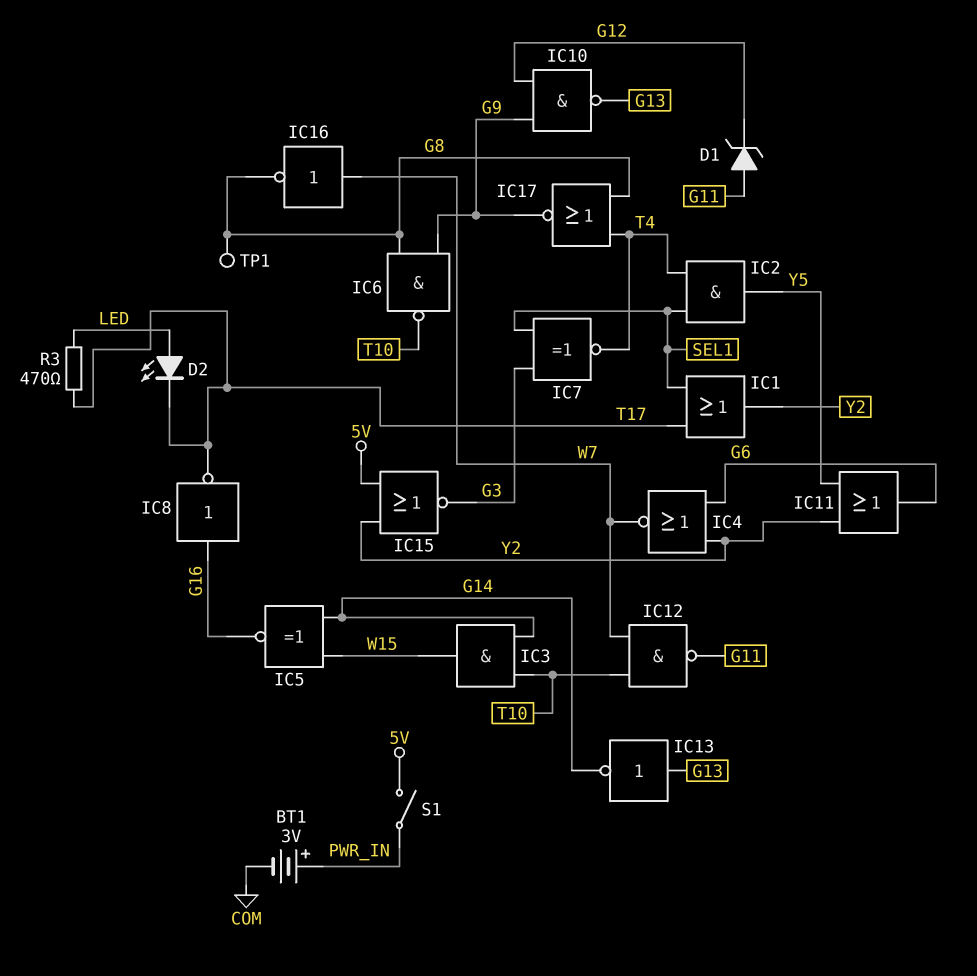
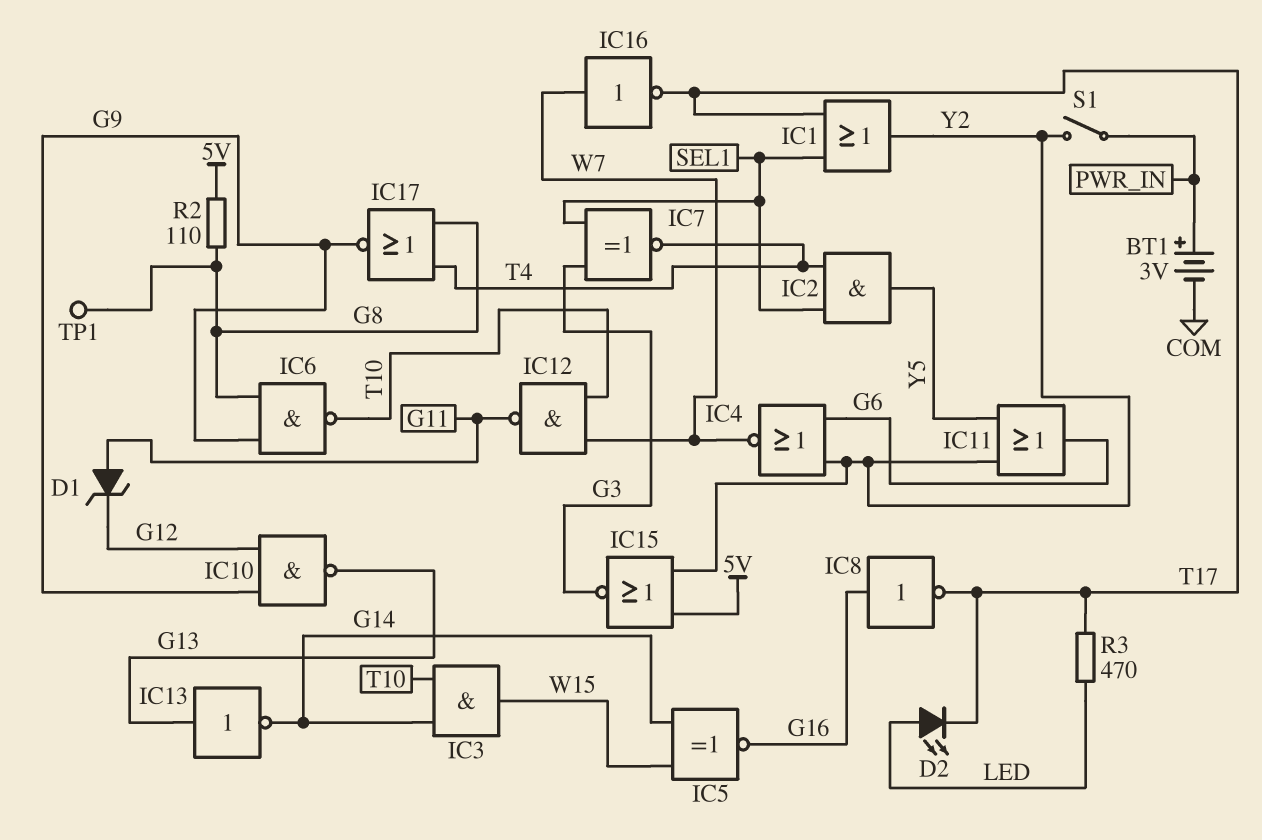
IC16: NOT (in W7, out G8) -> NOT (in W7, out T17)
R2: none -> 110 (5V, G8)
S1: switch (5V, PWR_IN) -> switch (PWR_IN, Y2)

